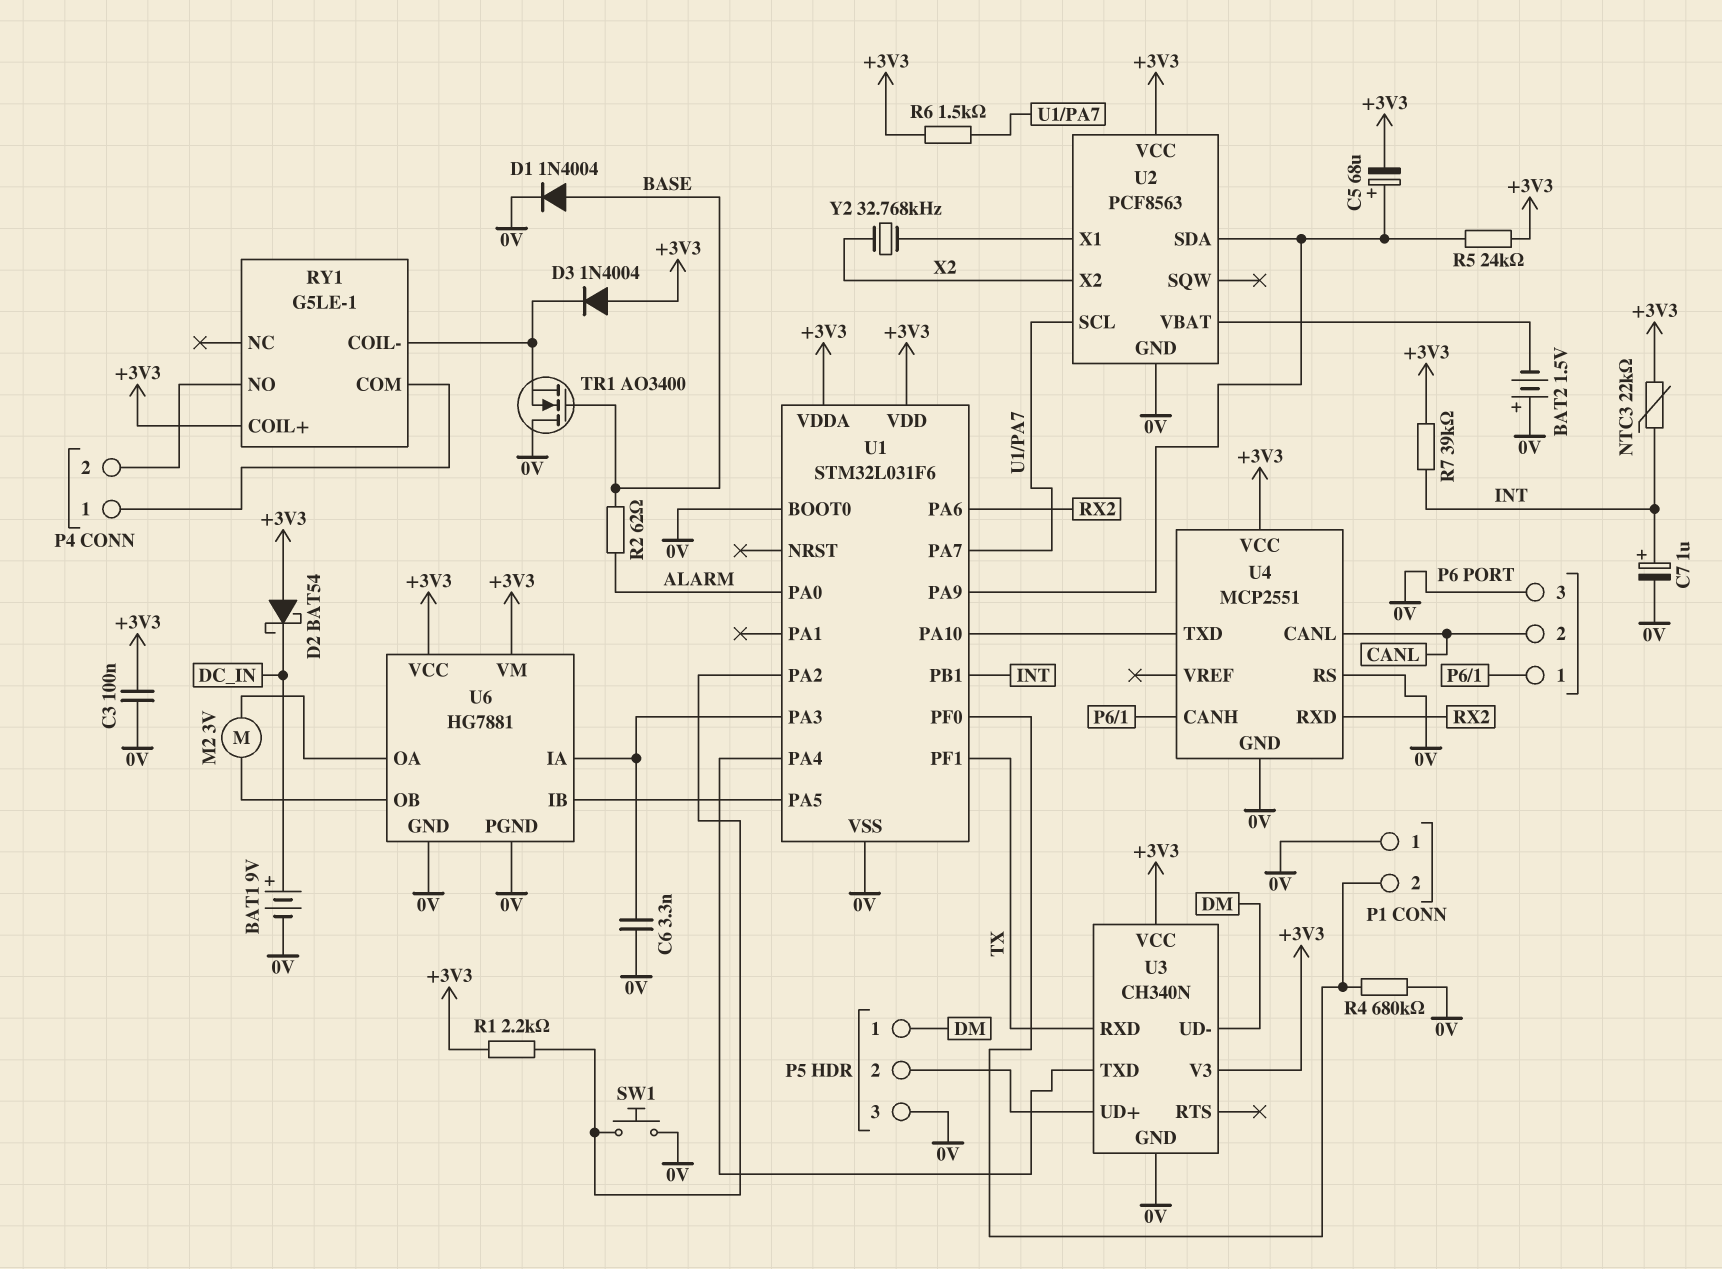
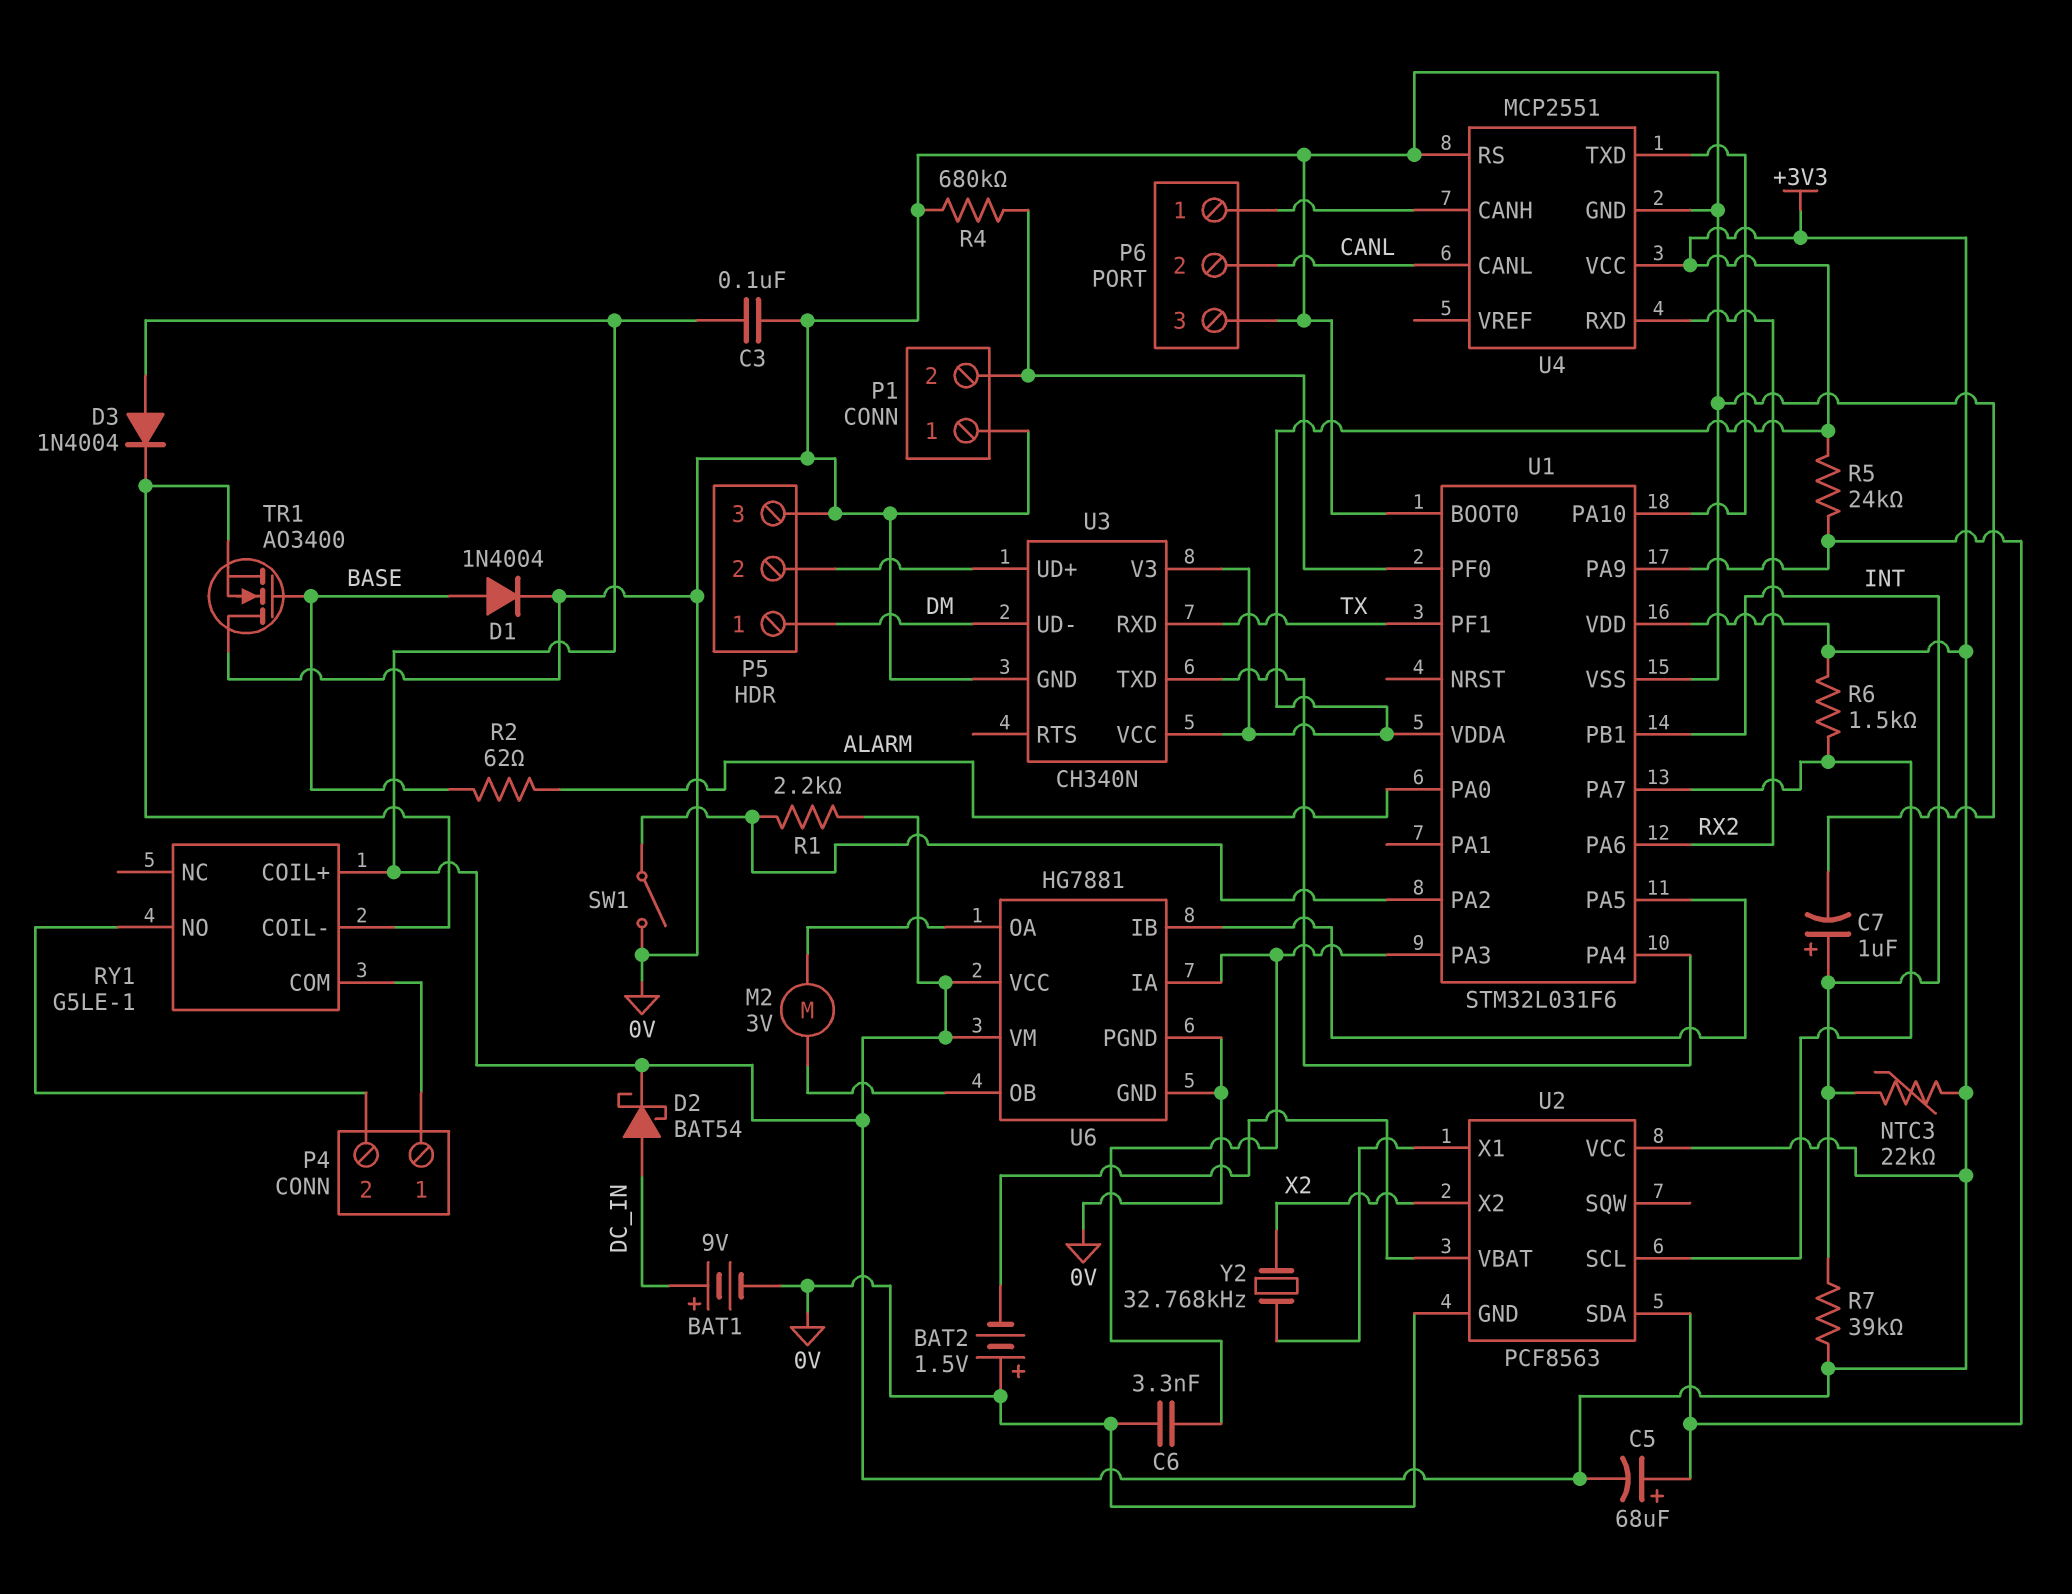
D2: schottky BAT54 (A +3V3, K DC_IN) -> schottky BAT54 (A DC_IN, K +3V3)
SW1: button (0V, U1/PA2) -> switch (0V, U1/PA2)

